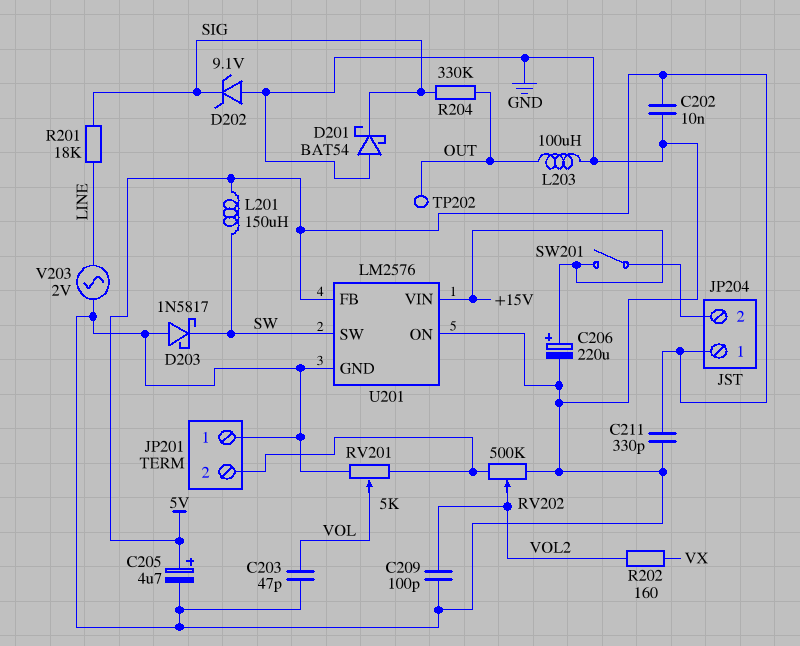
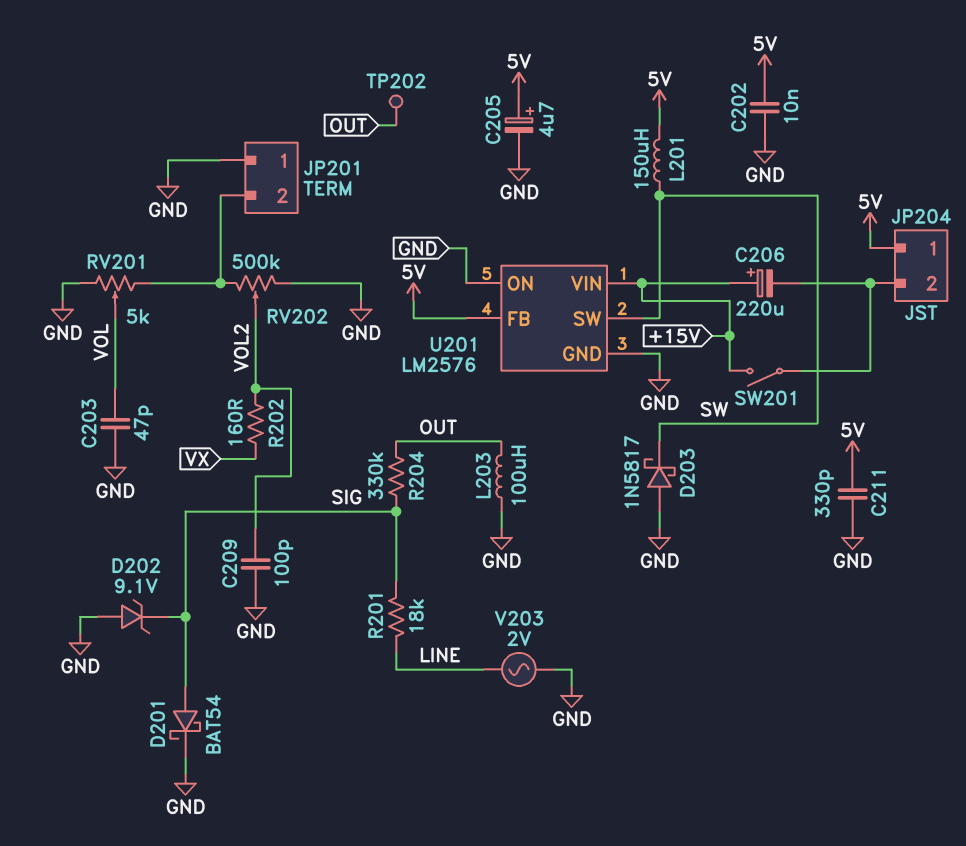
C206: 220uF (plus +15V, minus GND) -> 220uF (plus +15V, minus JP204/2)
D201: schottky BAT54 (A GND, K SIG) -> schottky BAT54 (A SIG, K GND)

